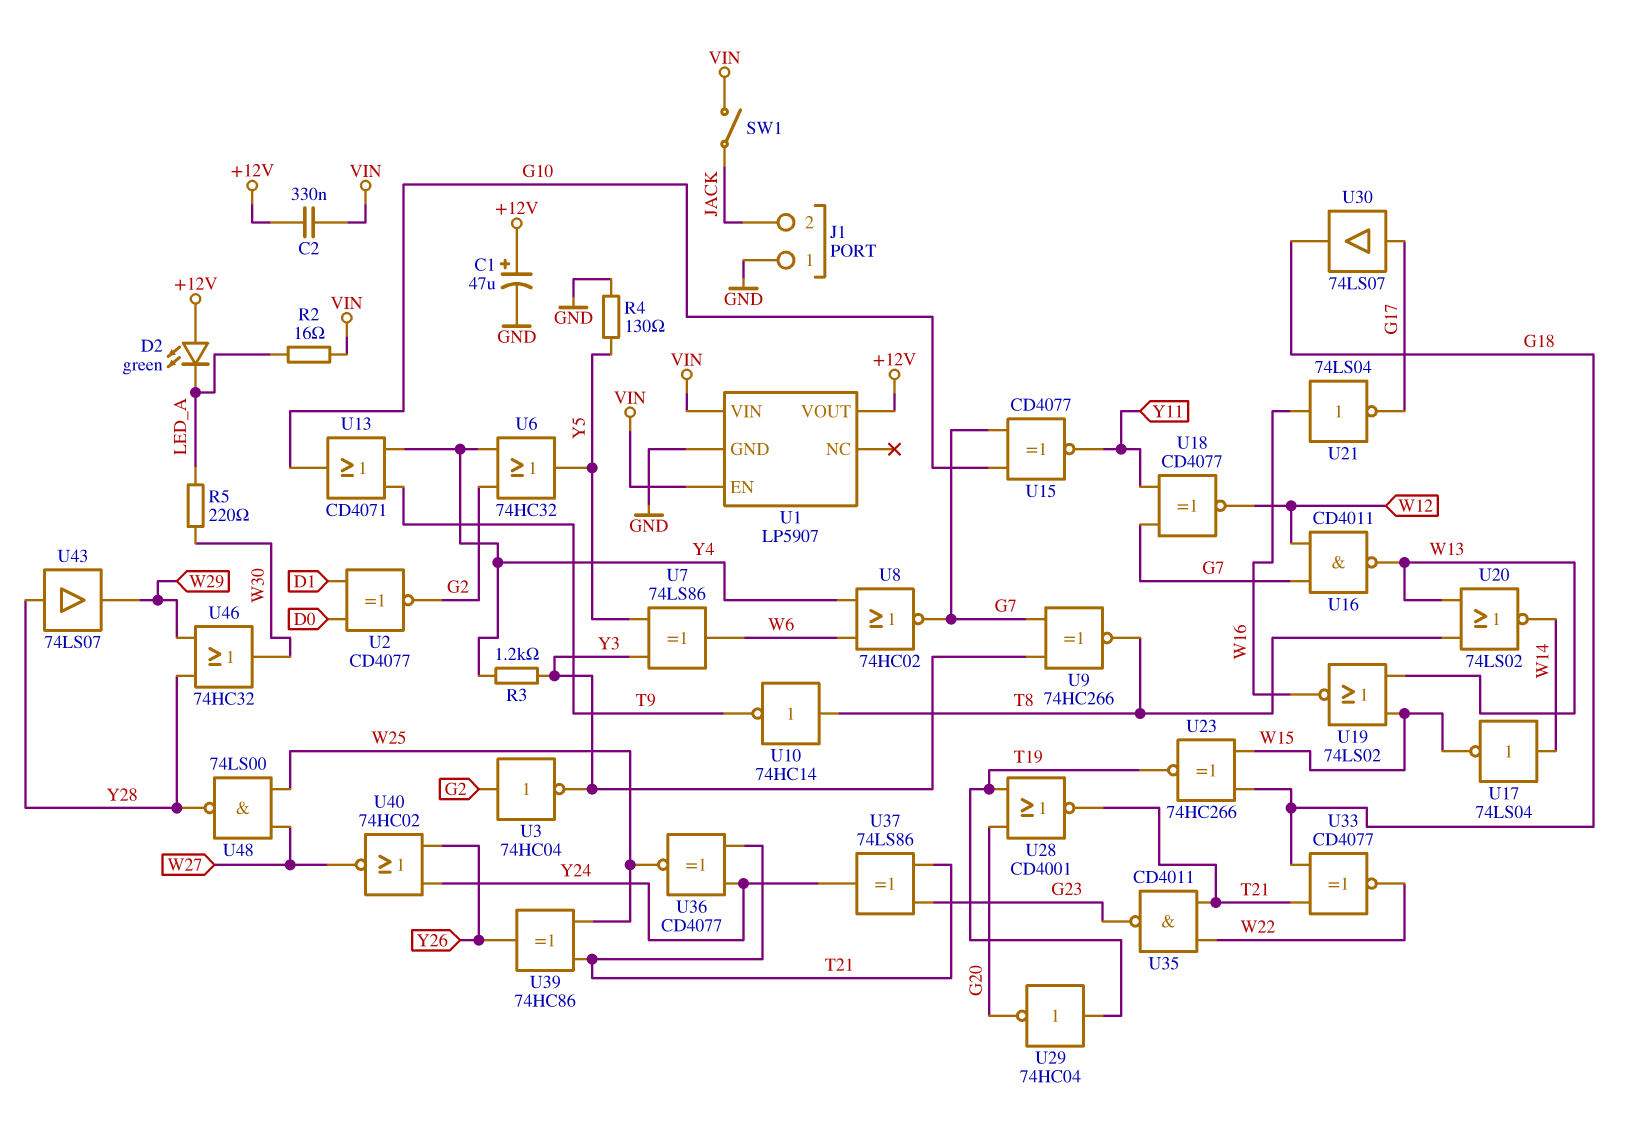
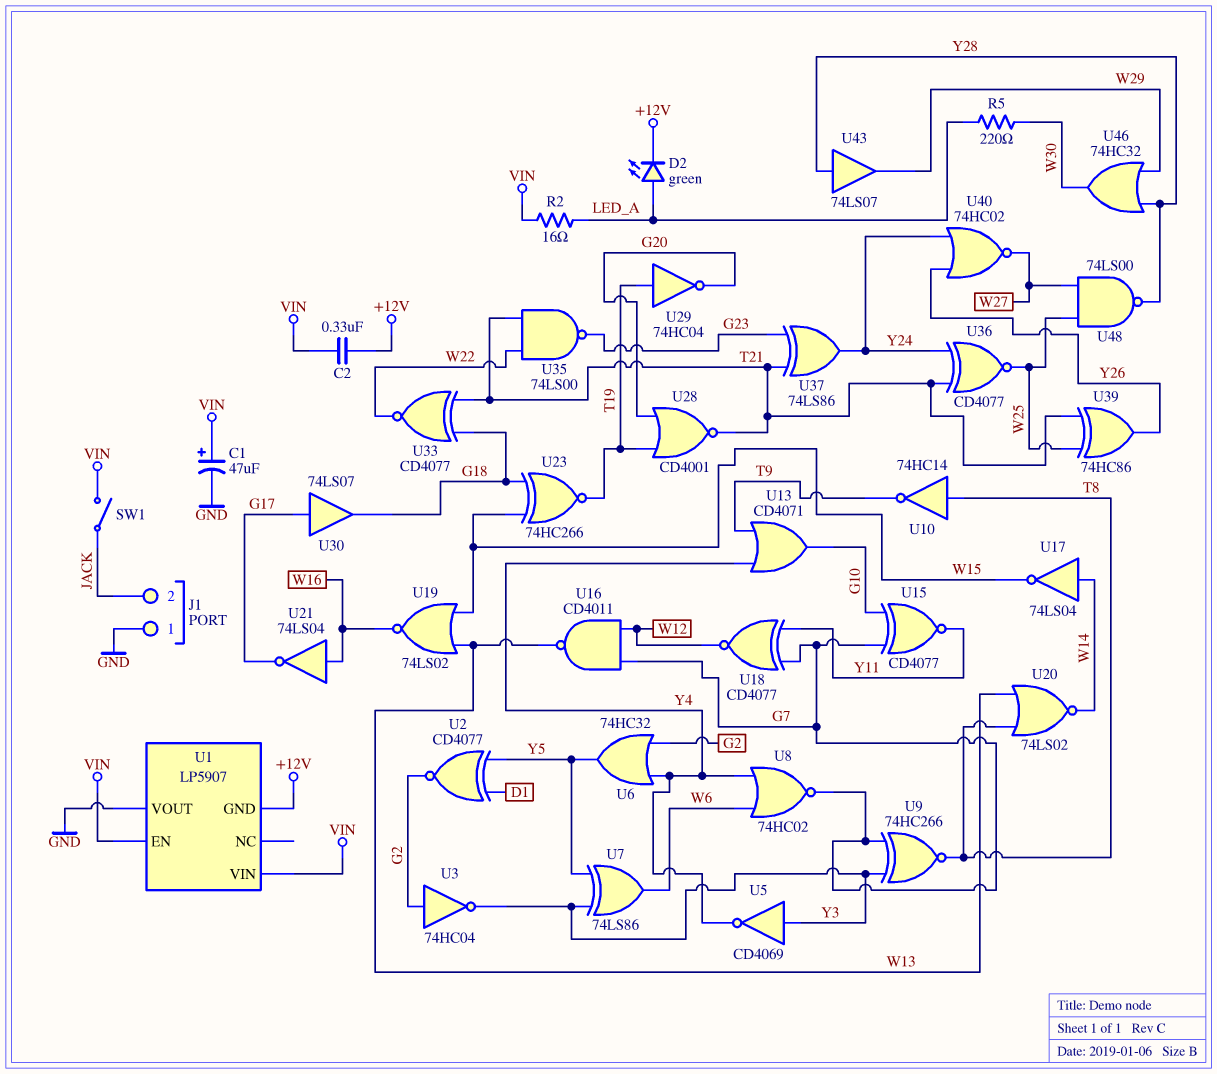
C1: 47uF (plus +12V, minus GND) -> 47uF (plus VIN, minus GND)
D2: LED green (A +12V, K LED_A) -> LED green (A LED_A, K +12V)
R3: 1.2k (Y3, Y4) -> none
R4: 130 (GND, Y5) -> none
U1 pin GND: GND -> +12V
U1 pin VOUT: +12V -> GND
U2: XNOR CD4077 (in D0, in D1, out G2) -> XNOR CD4077 (in D1, in Y5, out G2)
U5: none -> NOT CD4069 (in Y3, out Y4)
U35: NAND CD4011 (in T21, in W22, out G23) -> NAND 74LS00 (in T21, in W22, out G23)

